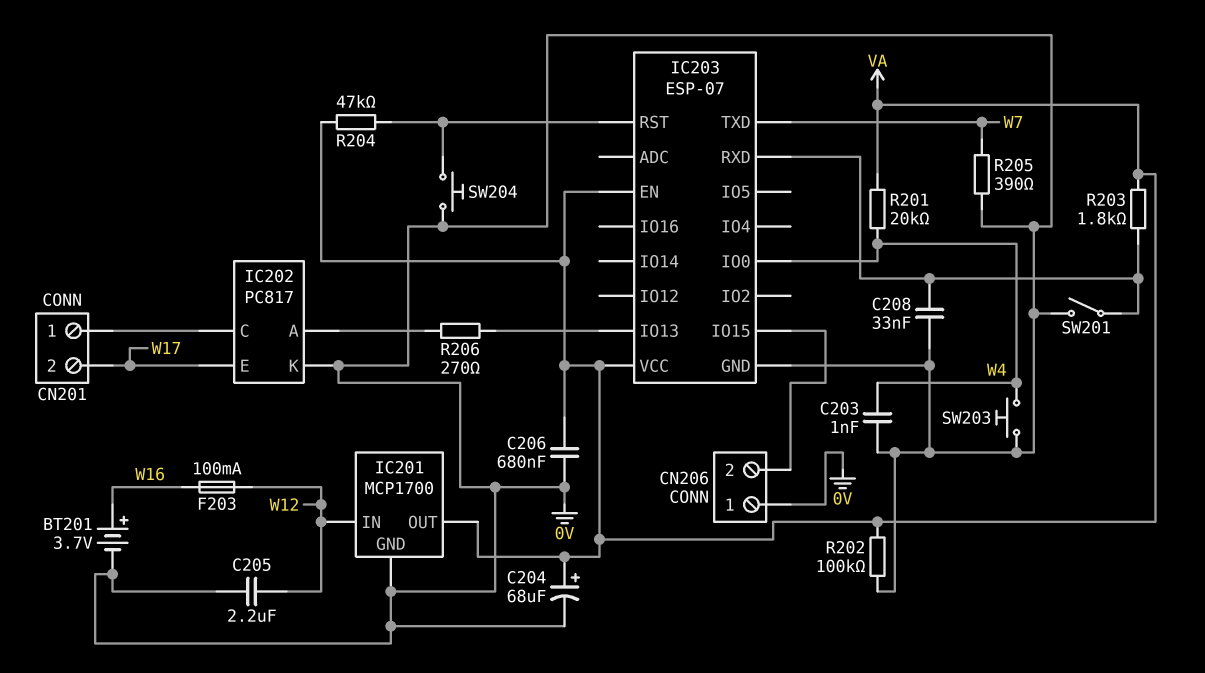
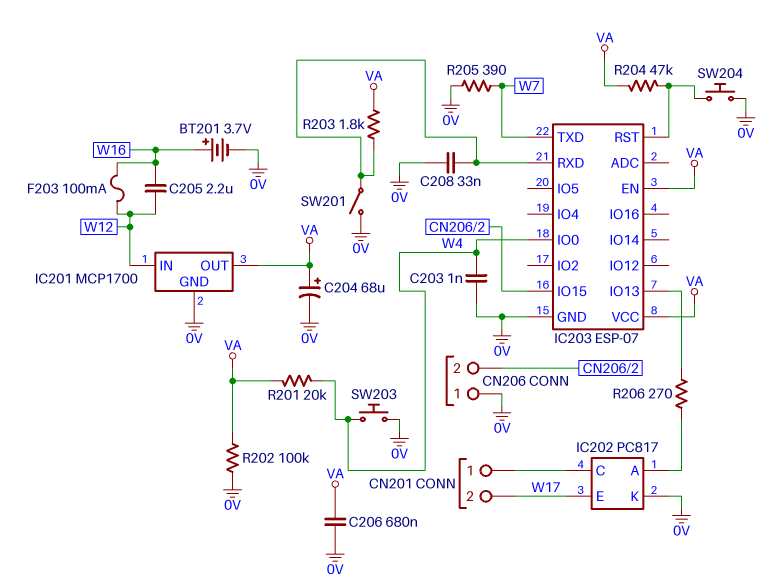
C205: 2.2uF (0V, W12) -> 2.2uF (W12, W16)

